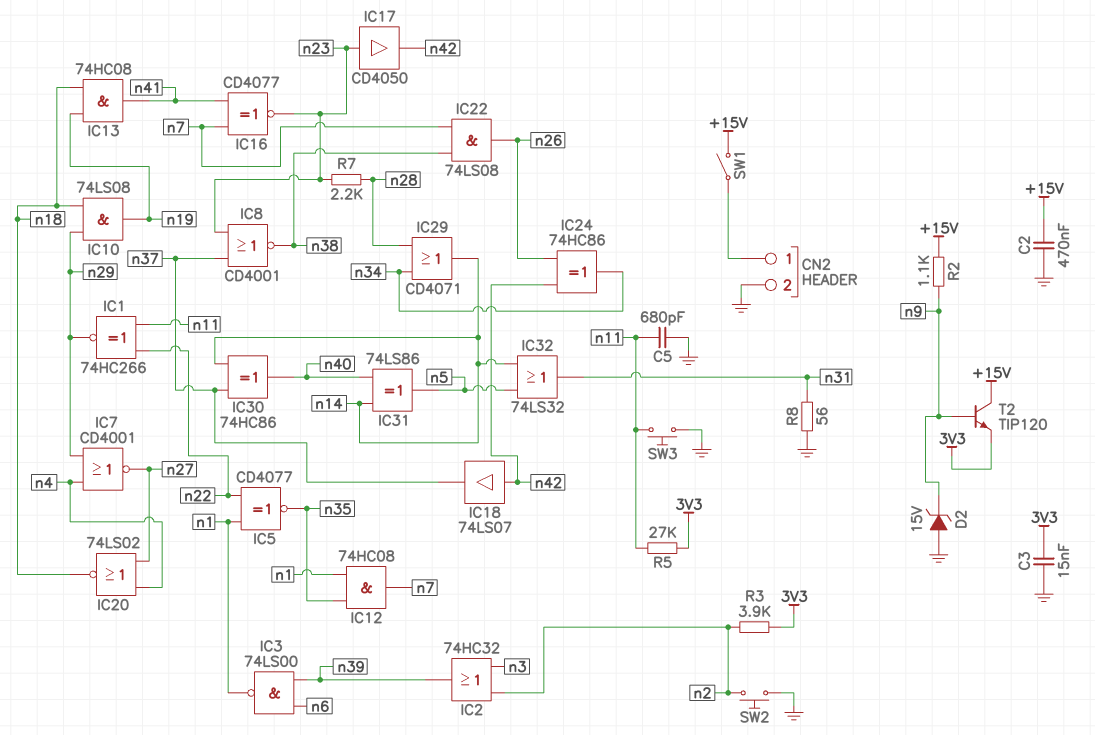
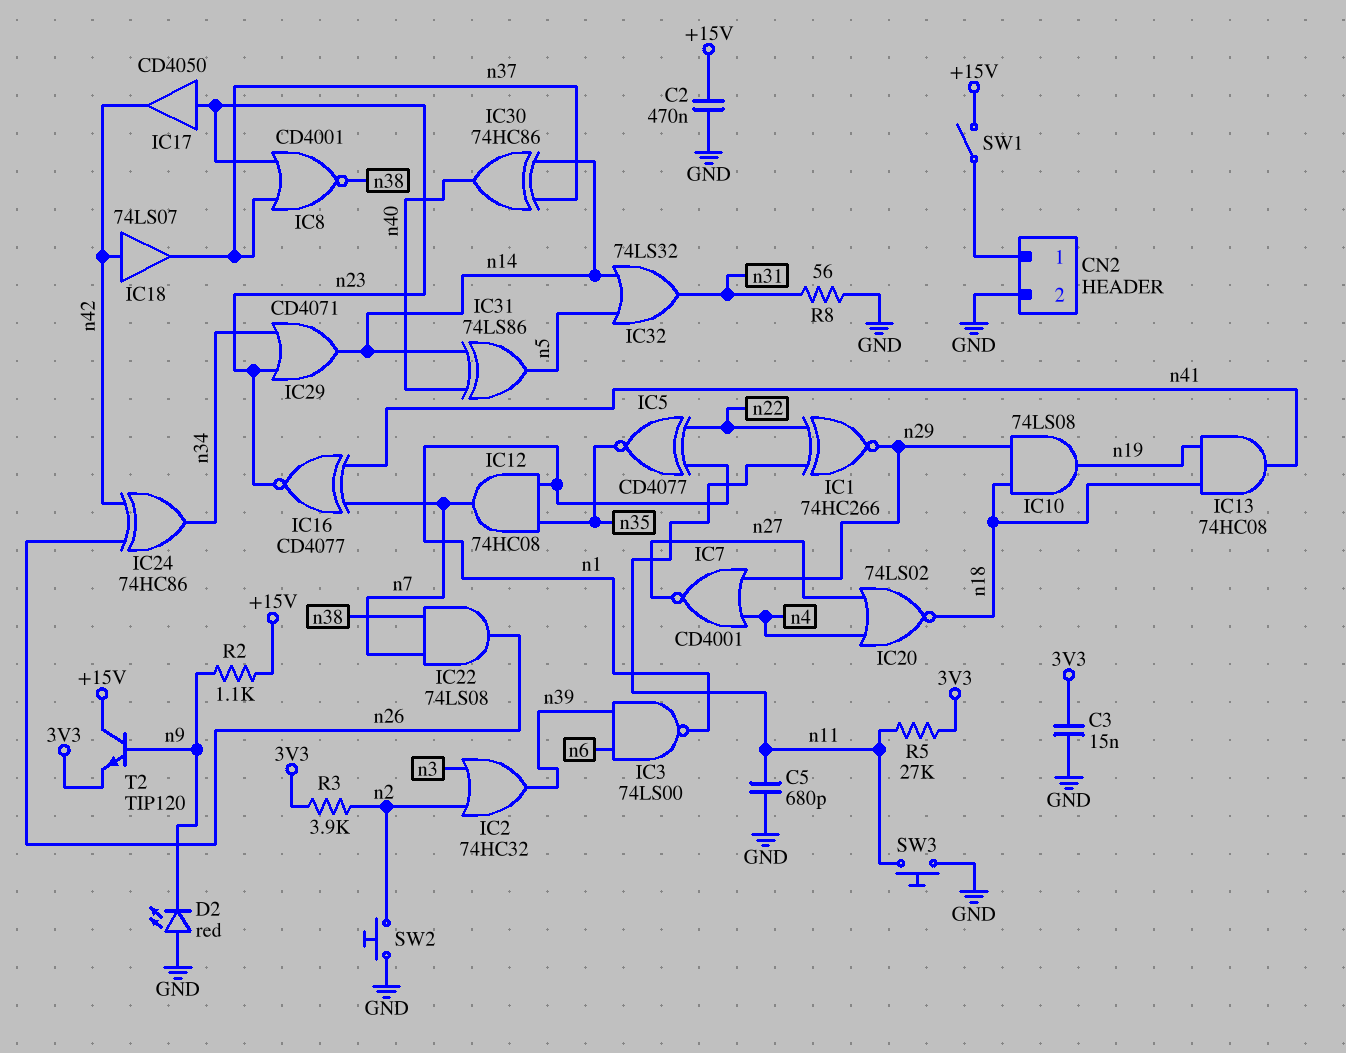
D2: zener 15V (A GND, K n9) -> LED red (A GND, K n9)
IC29: OR CD4071 (in n28, in n34, out n14) -> OR CD4071 (in n23, in n34, out n14)
R7: 2.2k (n23, n28) -> none

